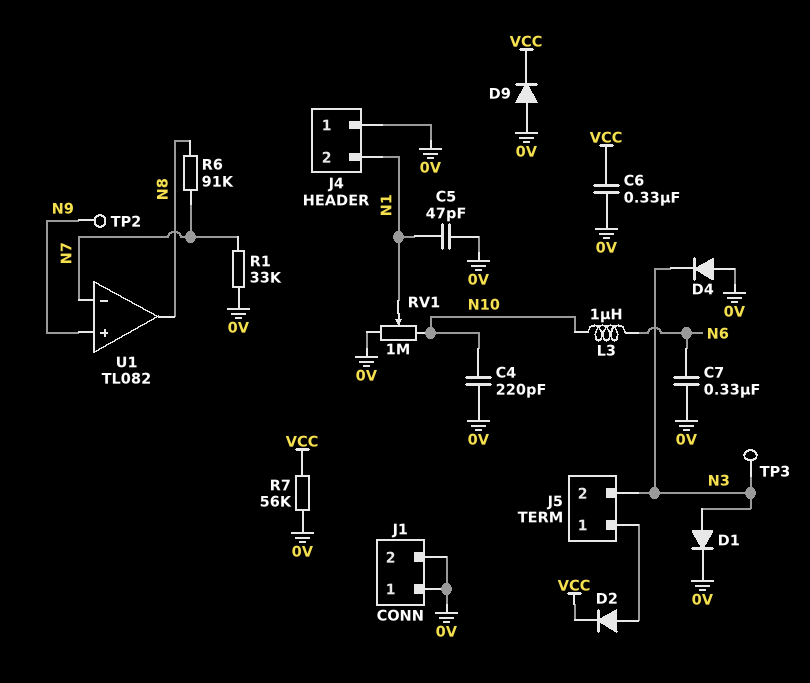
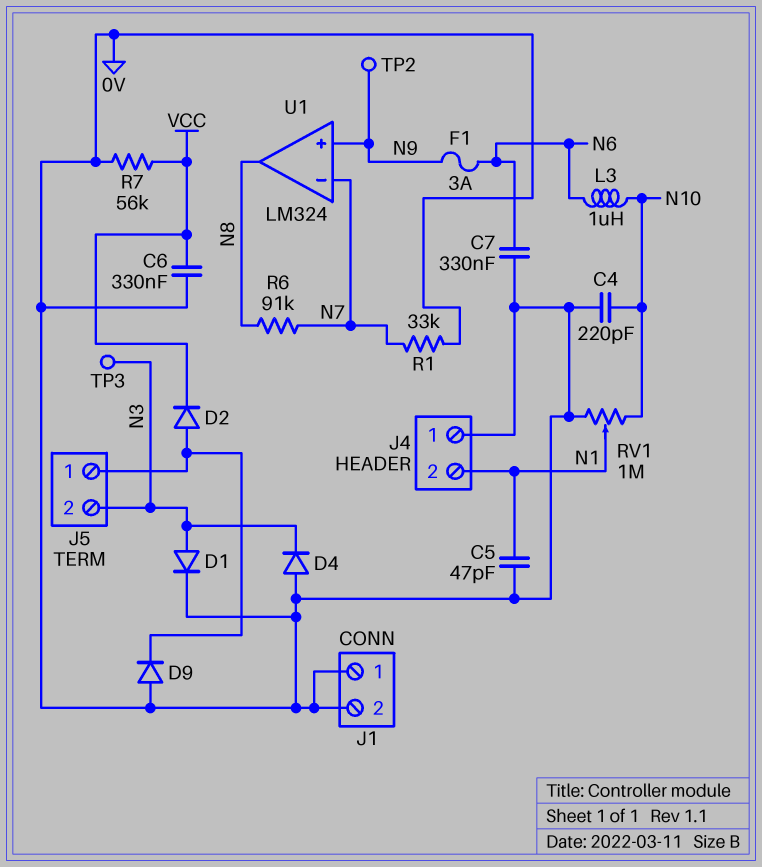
D9: diode (A 0V, K VCC) -> diode (A 0V, K J5/1)
F1: none -> 3A (N6, N9)
U1: TL082 -> LM324

